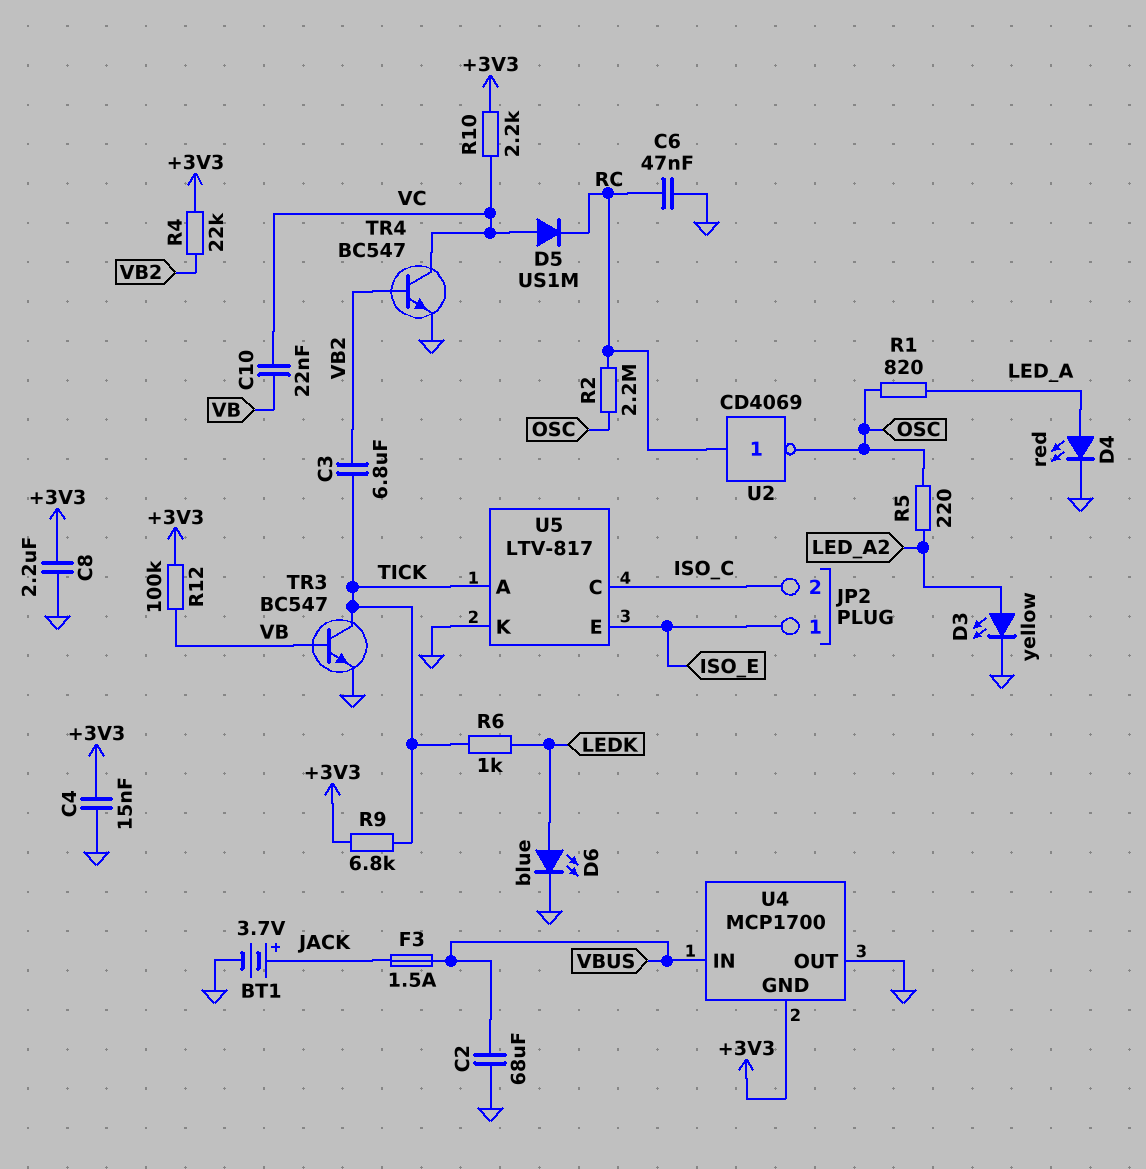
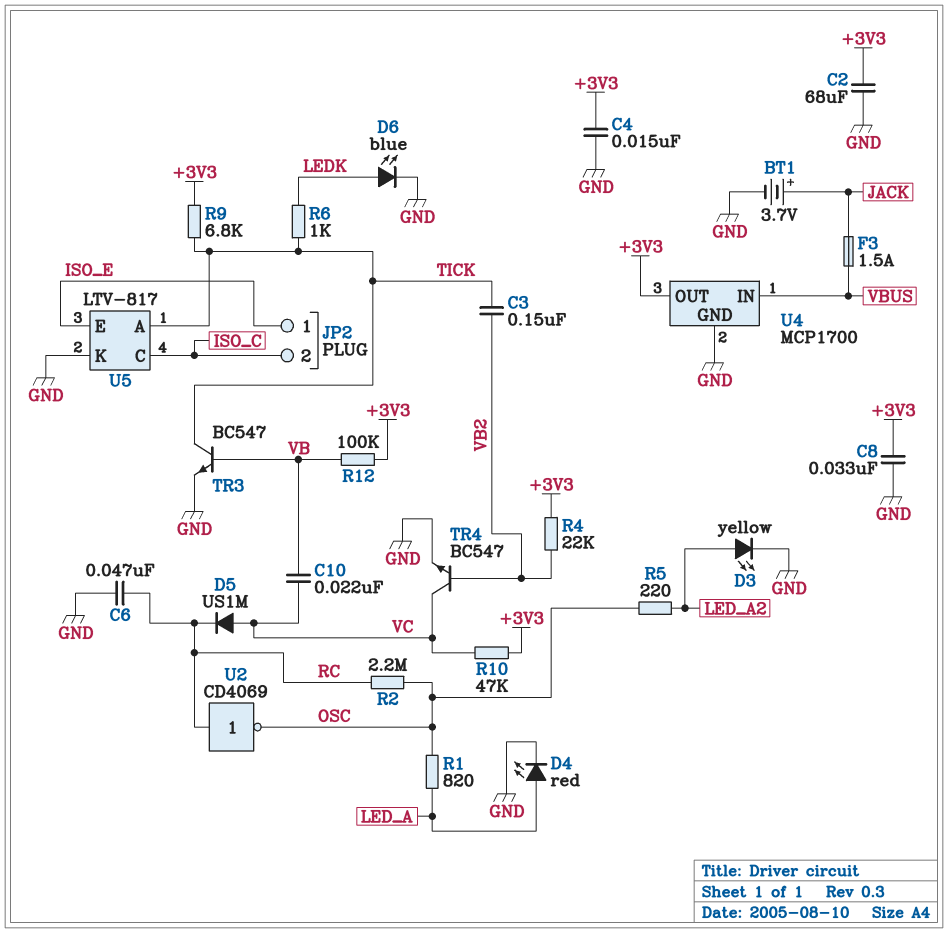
C2: 68uF (GND, VBUS) -> 68uF (+3V3, GND)
C3: 6.8uF (TICK, VB2) -> 150nF (TICK, VB2)
C8: 2.2uF (+3V3, GND) -> 33nF (+3V3, GND)
R10: 2.2k (+3V3, VC) -> 47k (+3V3, VC)
U4 pin GND: +3V3 -> GND
U4 pin OUT: GND -> +3V3

